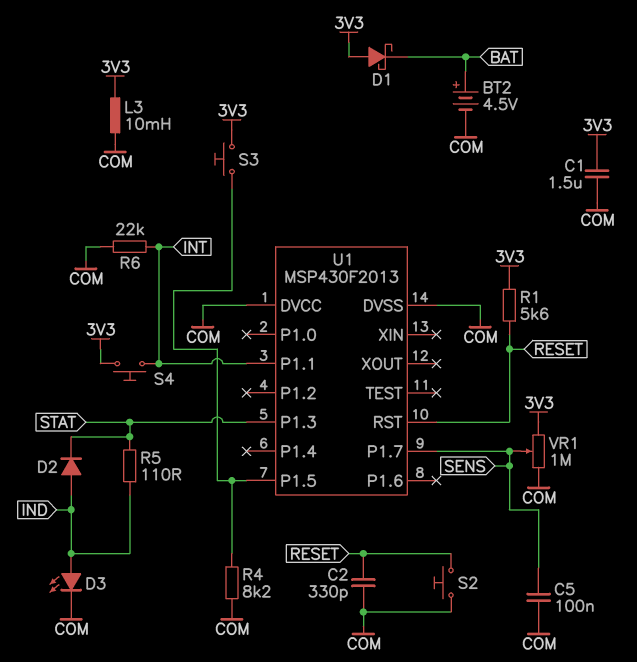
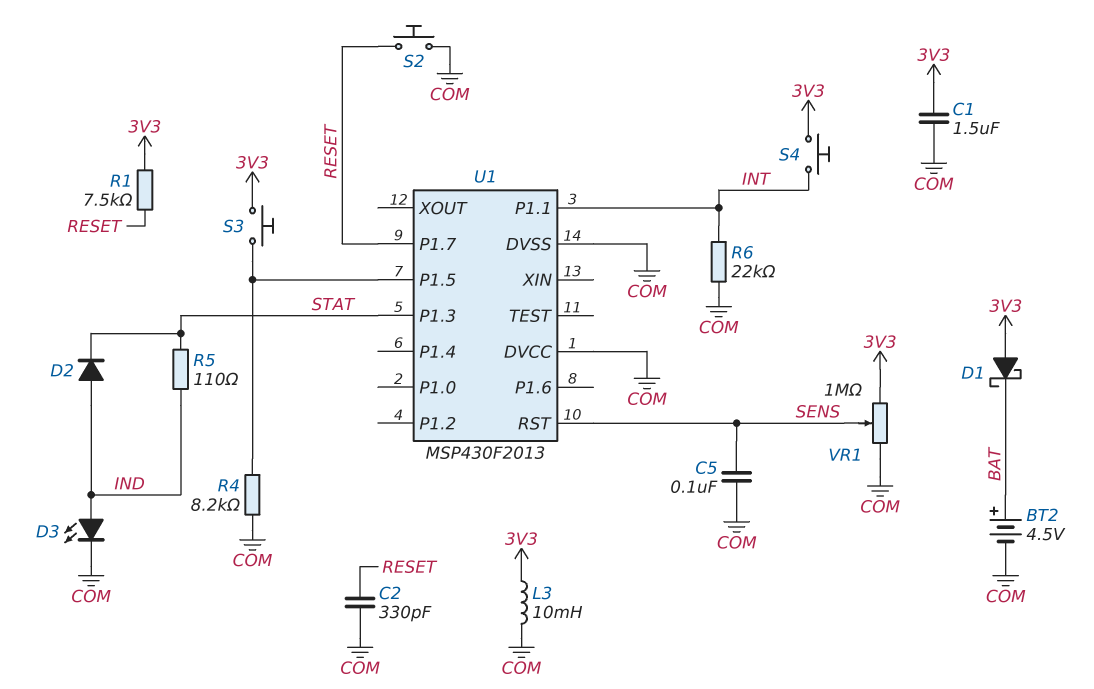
R1: 5.6k (3V3, RESET) -> 7.5k (3V3, RESET)
U1 pin P1.7: SENS -> RESET
U1 pin RST: RESET -> SENS

